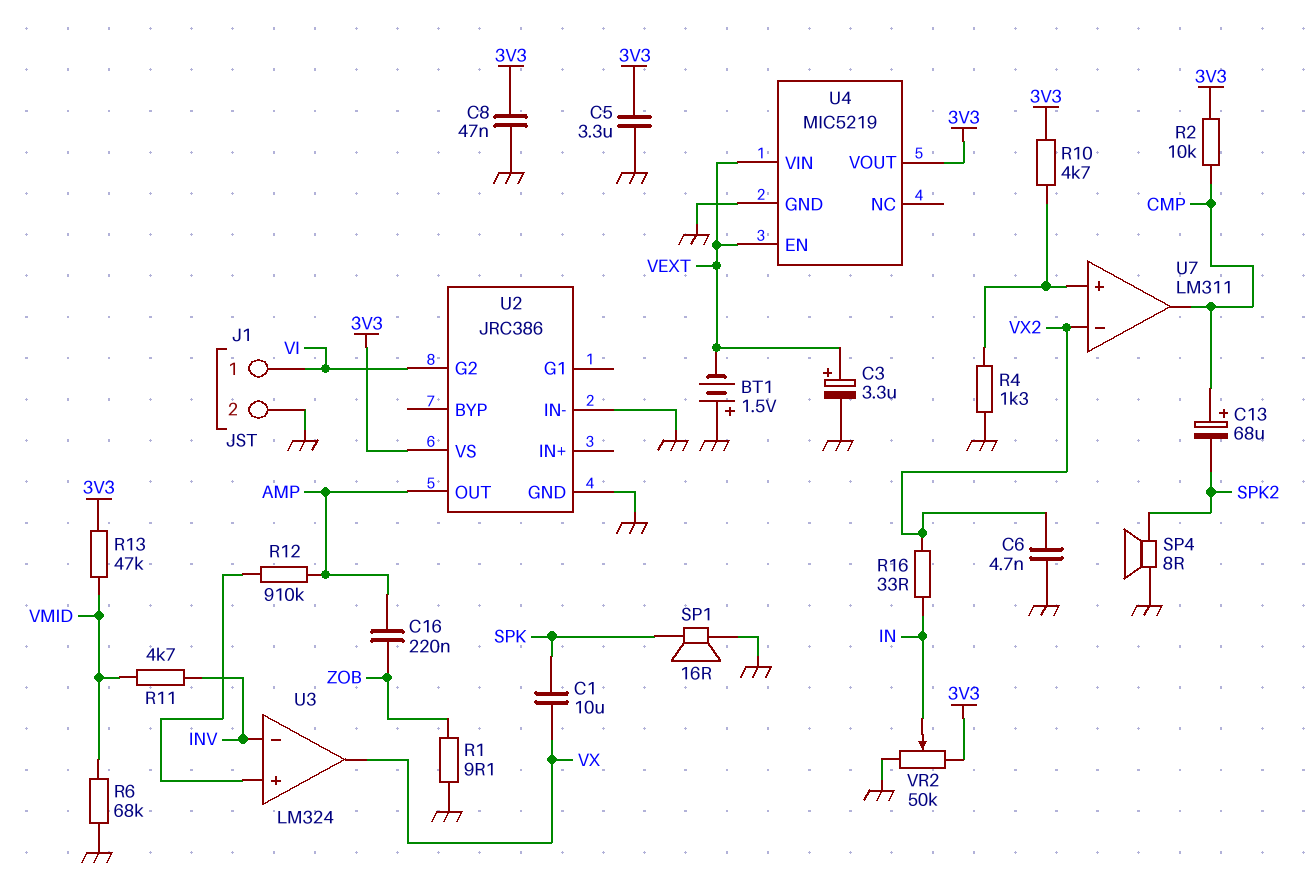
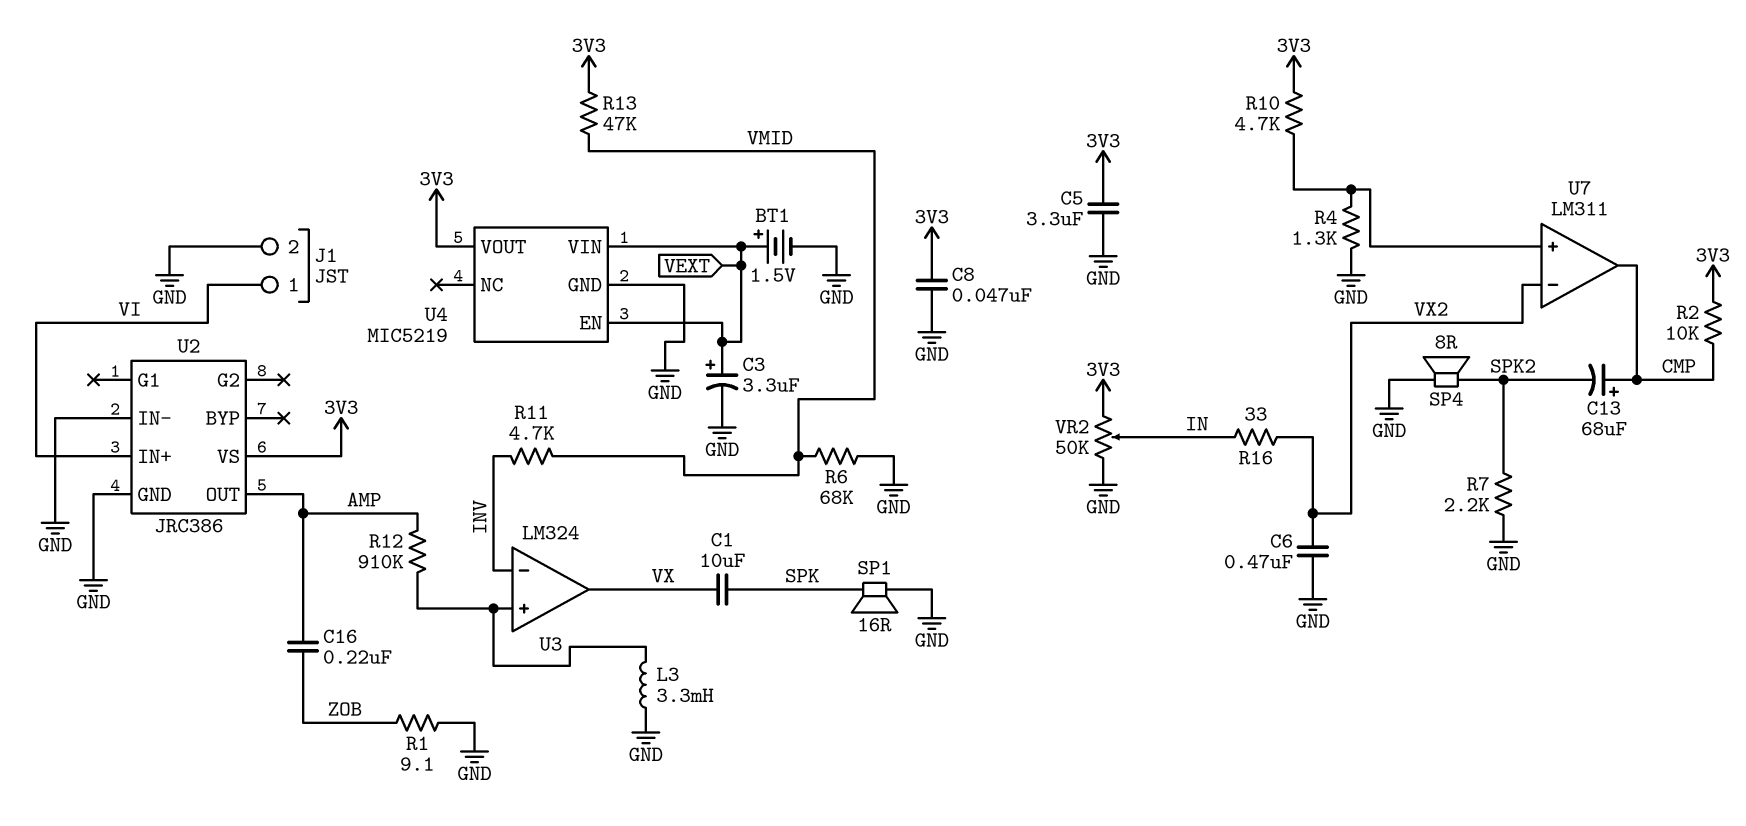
BT1: 1.5V (plus GND, minus VEXT) -> 1.5V (plus VEXT, minus GND)
C6: 4.7nF (GND, VX2) -> 470nF (GND, VX2)
L3: none -> 3.3mH (GND, U3/in+)
R7: none -> 2.2k (GND, SPK2)
U2 pin G2: VI -> none
U2 pin IN+: none -> VI

